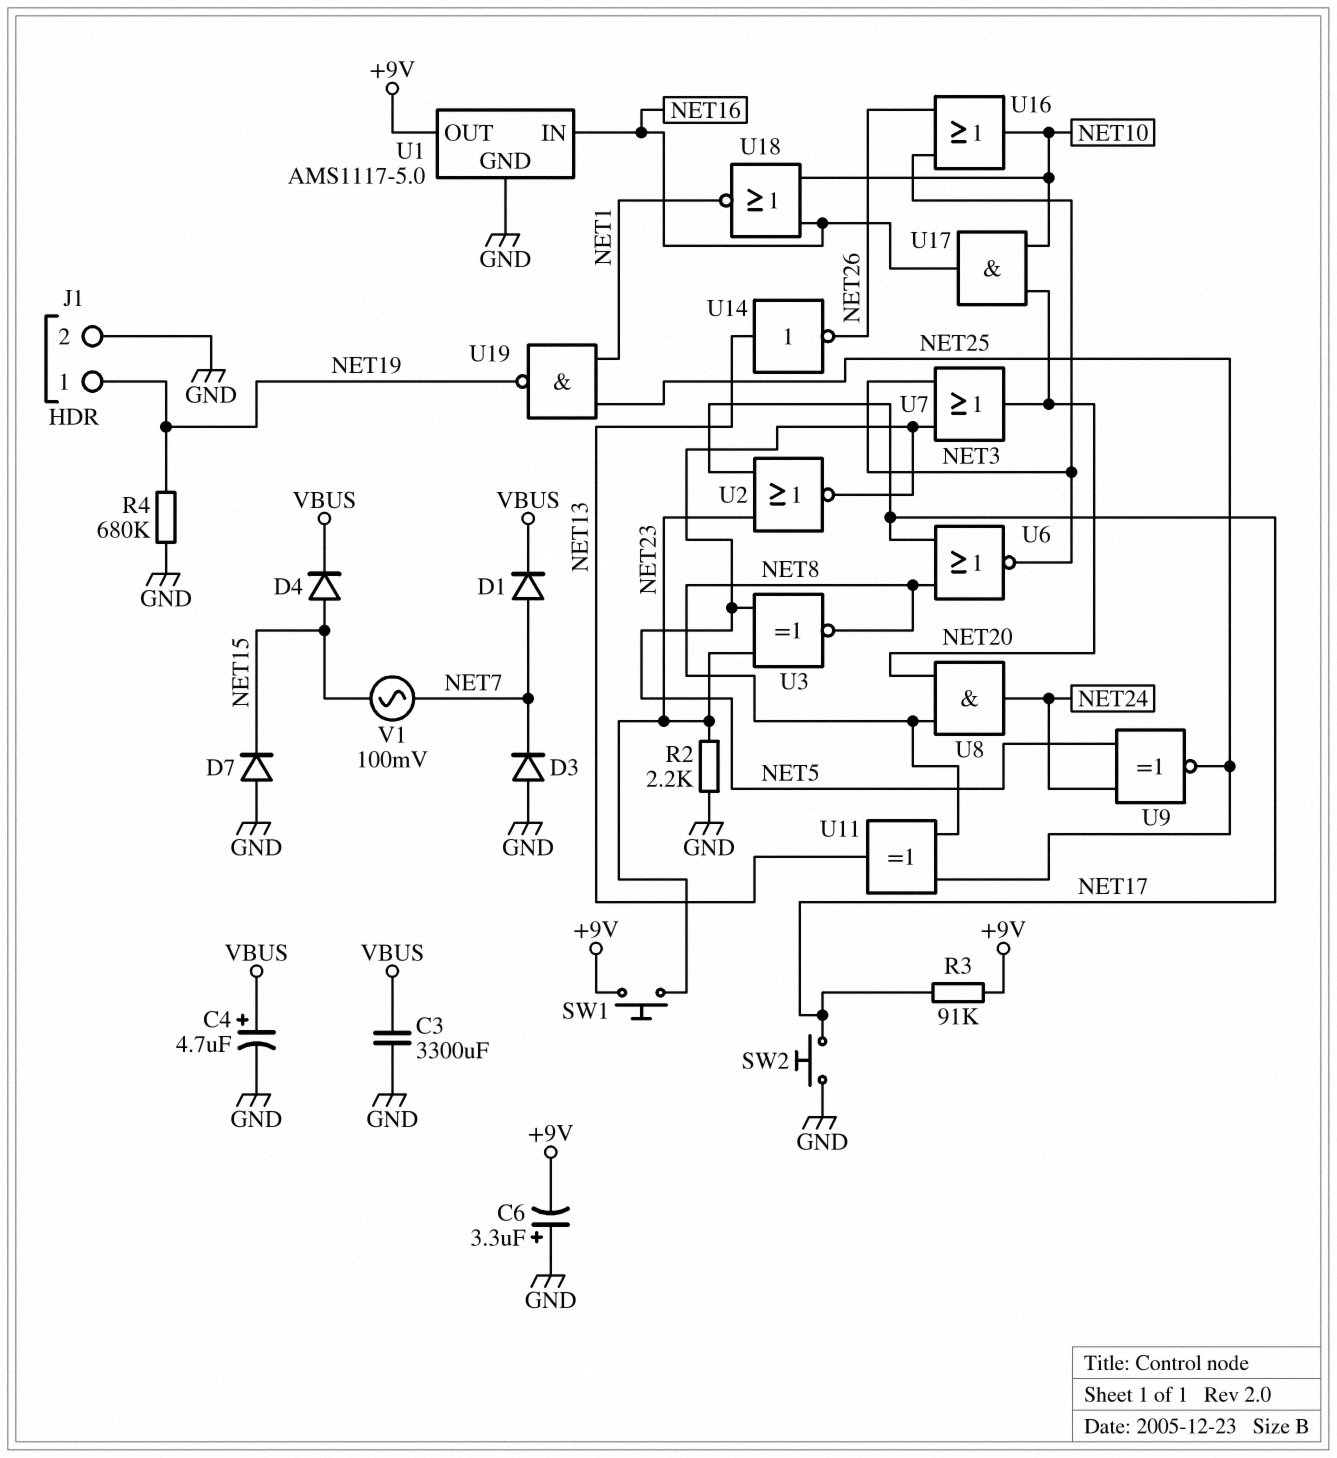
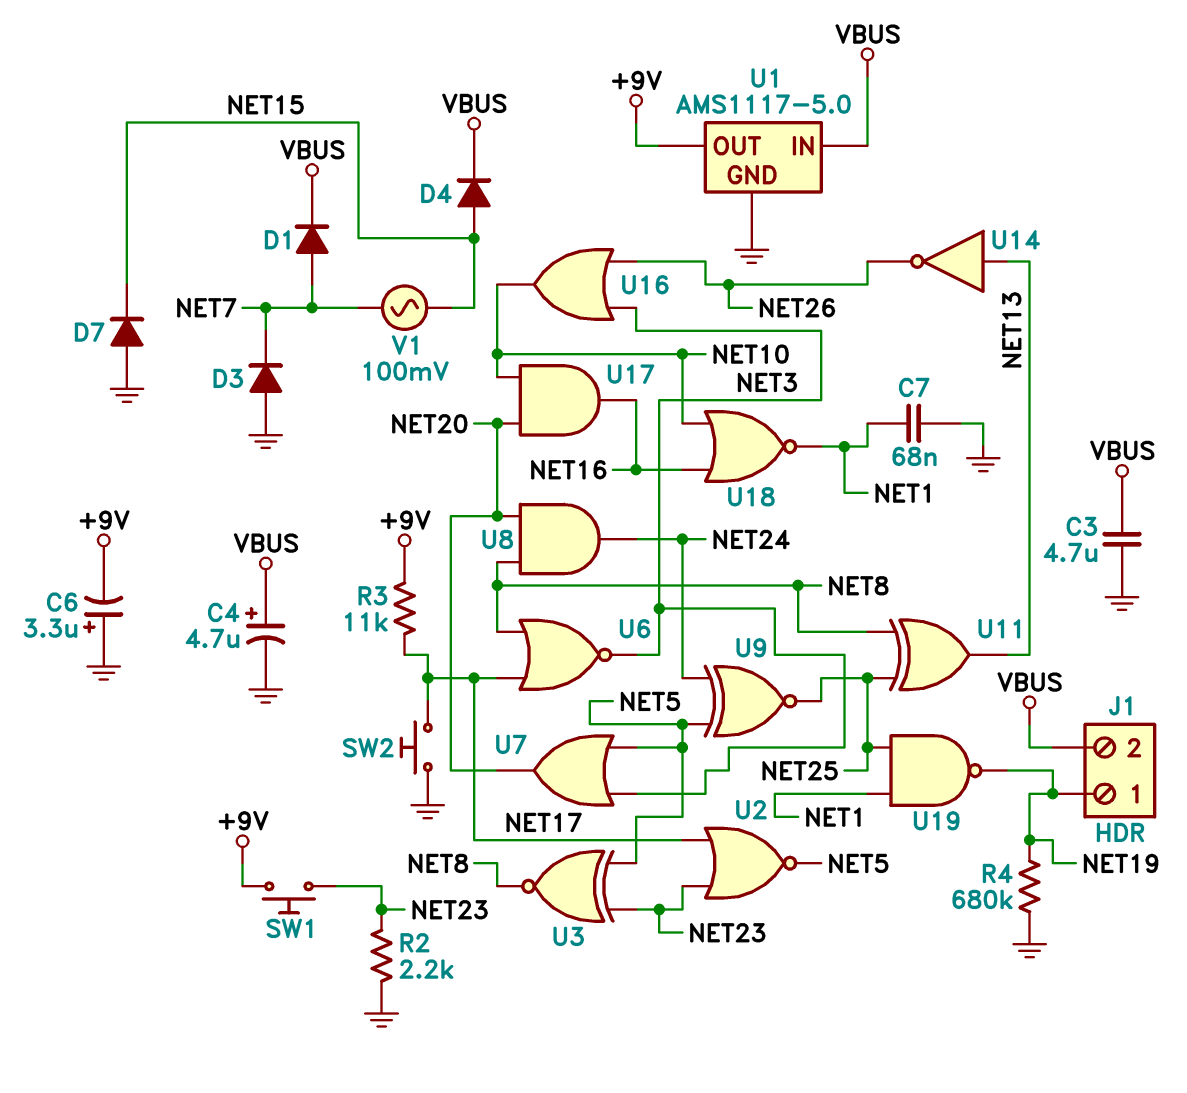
C3: 3300uF (GND, VBUS) -> 4.7uF (GND, VBUS)
C7: none -> 68nF (GND, NET1)
J1 pin 2: GND -> VBUS
R3: 91k (+9V, NET17) -> 11k (+9V, NET17)
U1 pin IN: NET16 -> VBUS

